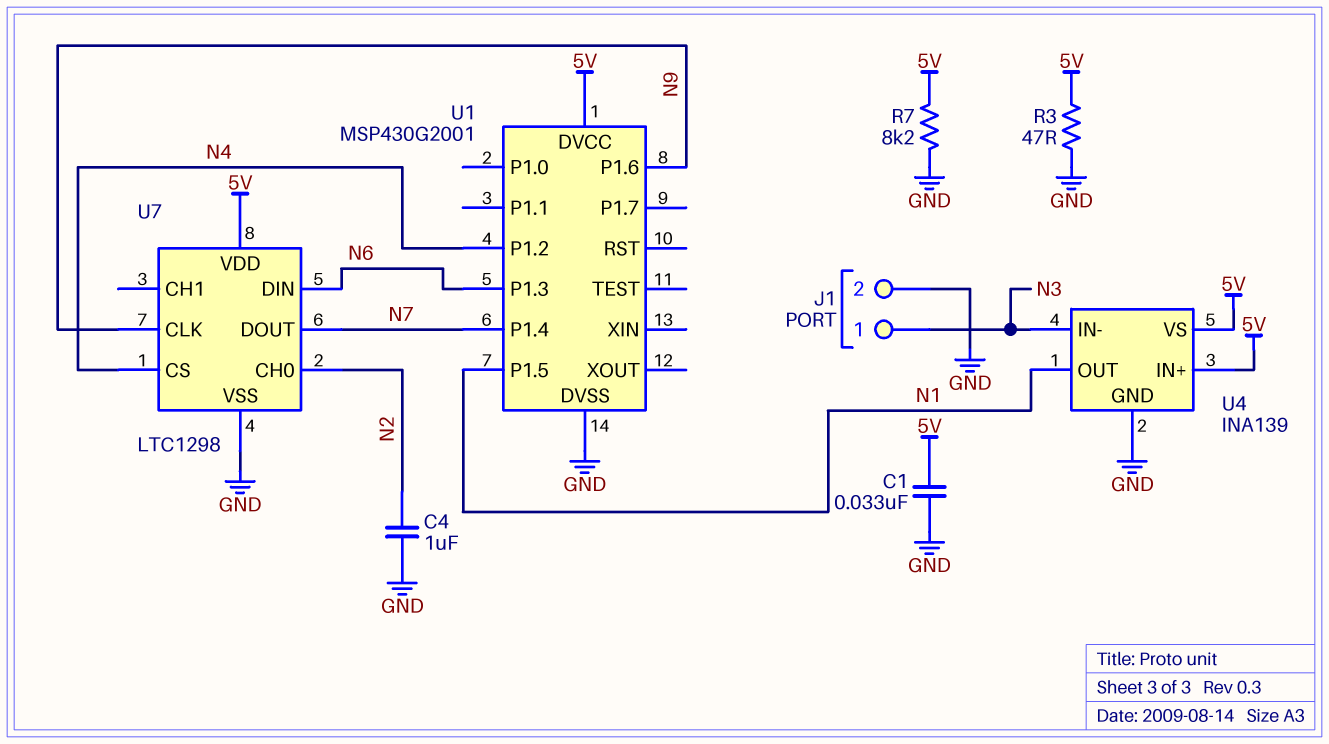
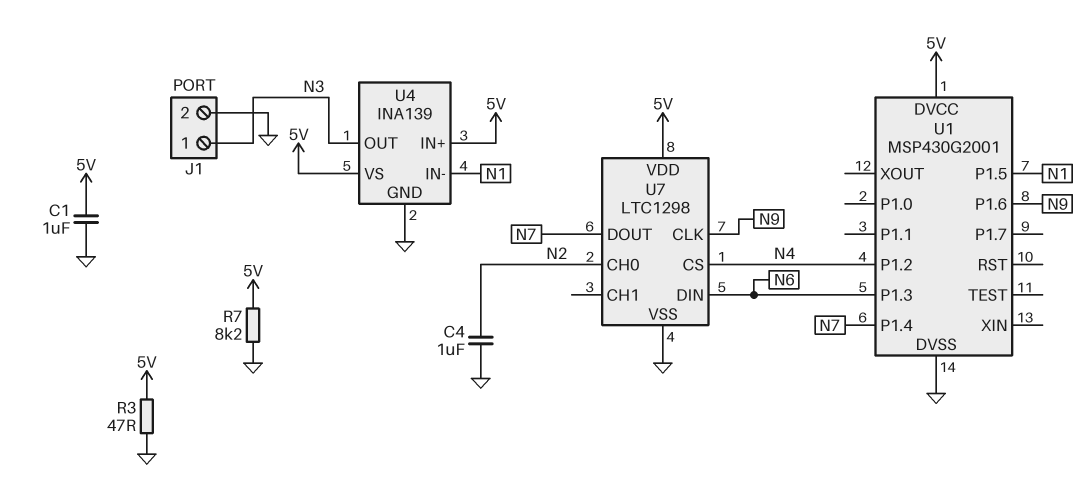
C1: 33nF (5V, GND) -> 1uF (5V, GND)
U4 pin IN-: N3 -> N1
U4 pin OUT: N1 -> N3

